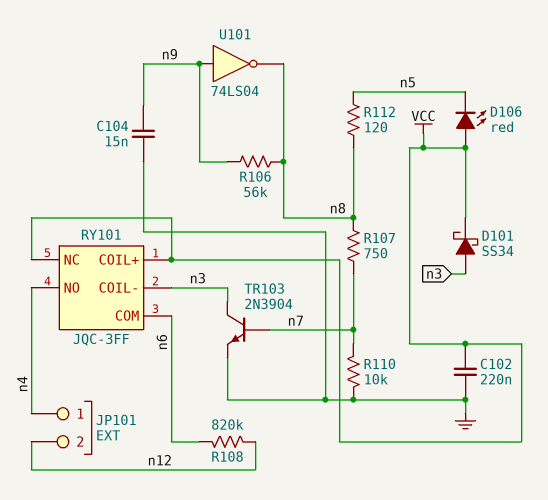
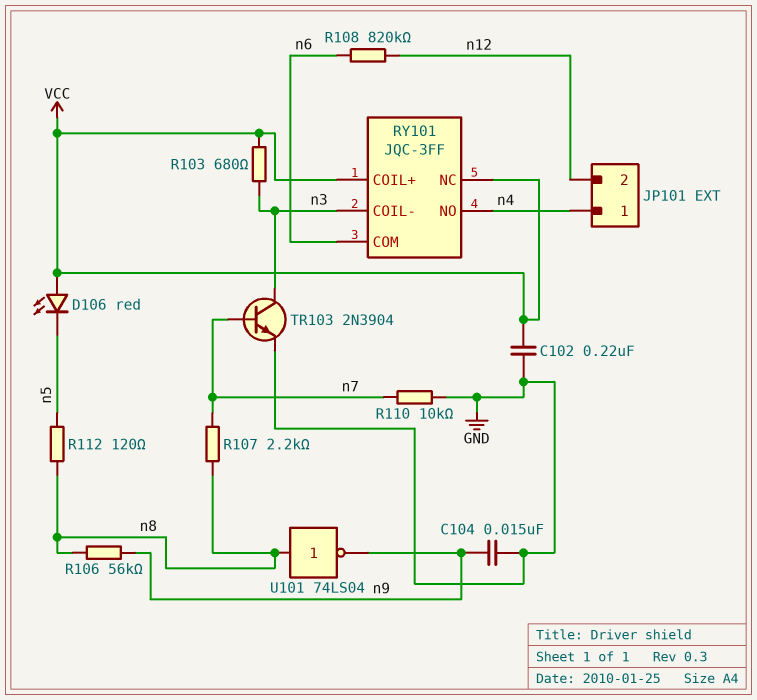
D101: schottky SS34 (A n3, K VCC) -> none
R103: none -> 680 (VCC, n3)
R107: 750 (n7, n8) -> 2.2k (n7, n8)
U101: NOT 74LS04 (in n9, out n8) -> NOT 74LS04 (in n8, out n9)

